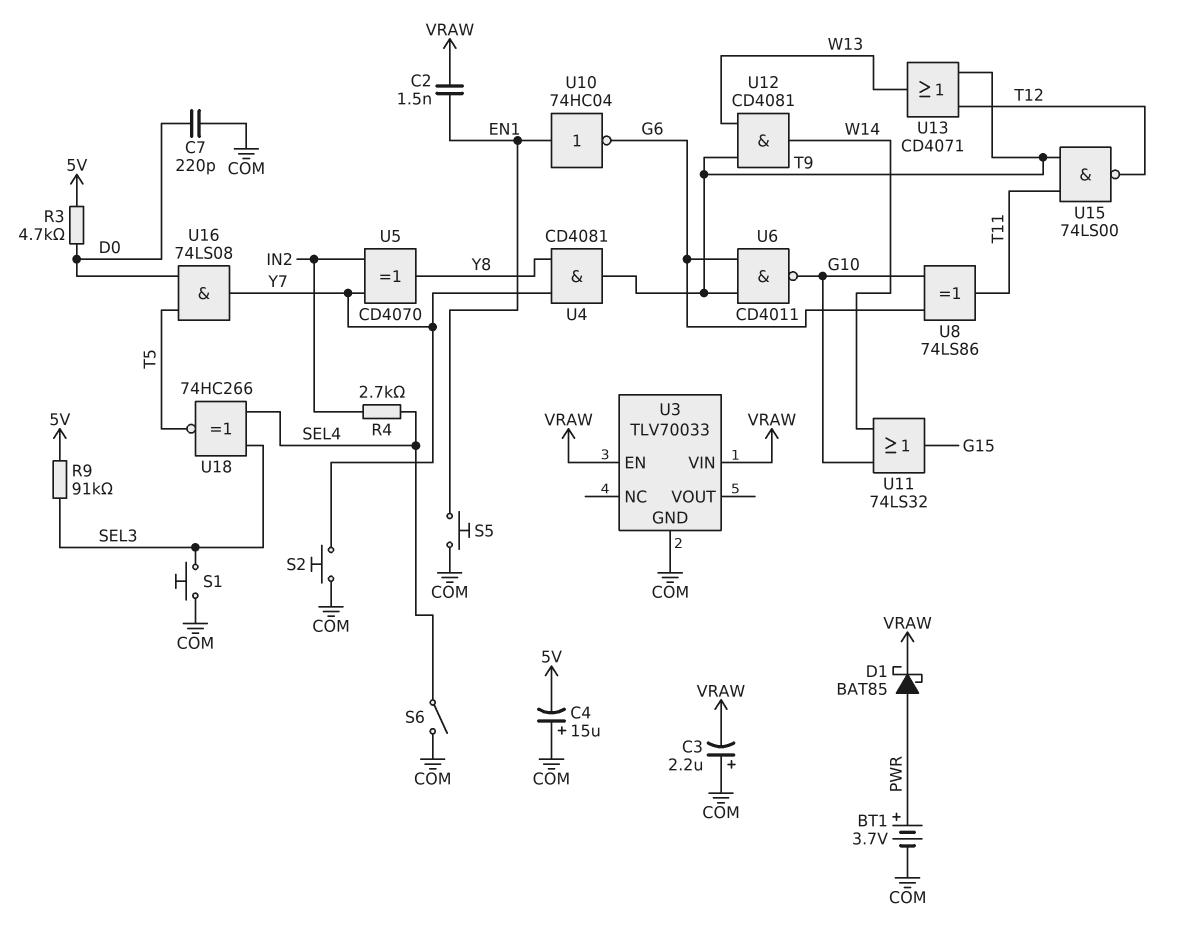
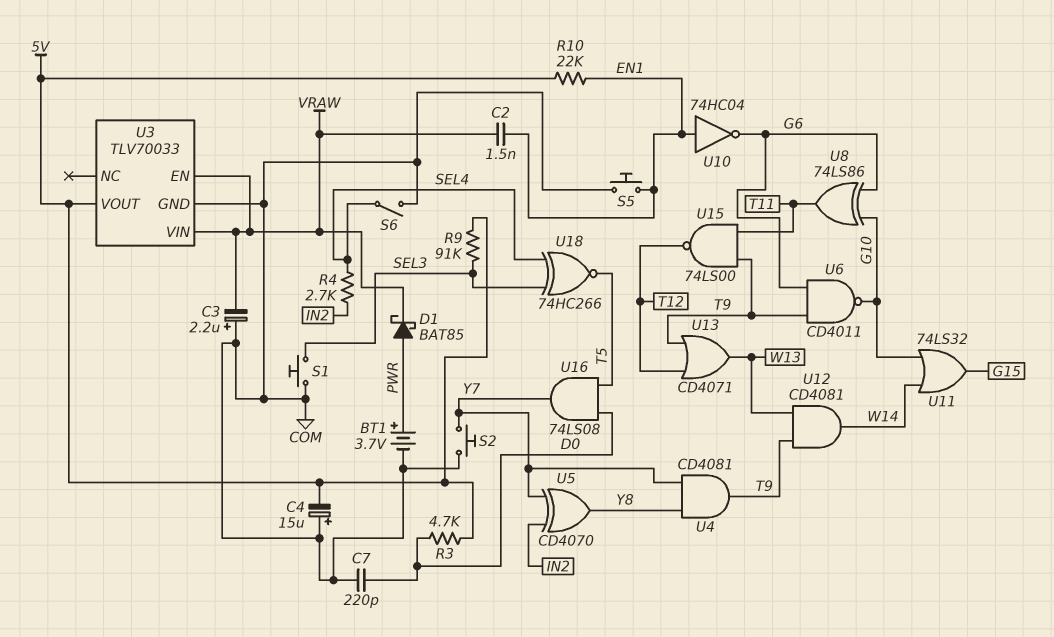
R10: none -> 22k (5V, EN1)
U3 pin VOUT: none -> 5V

